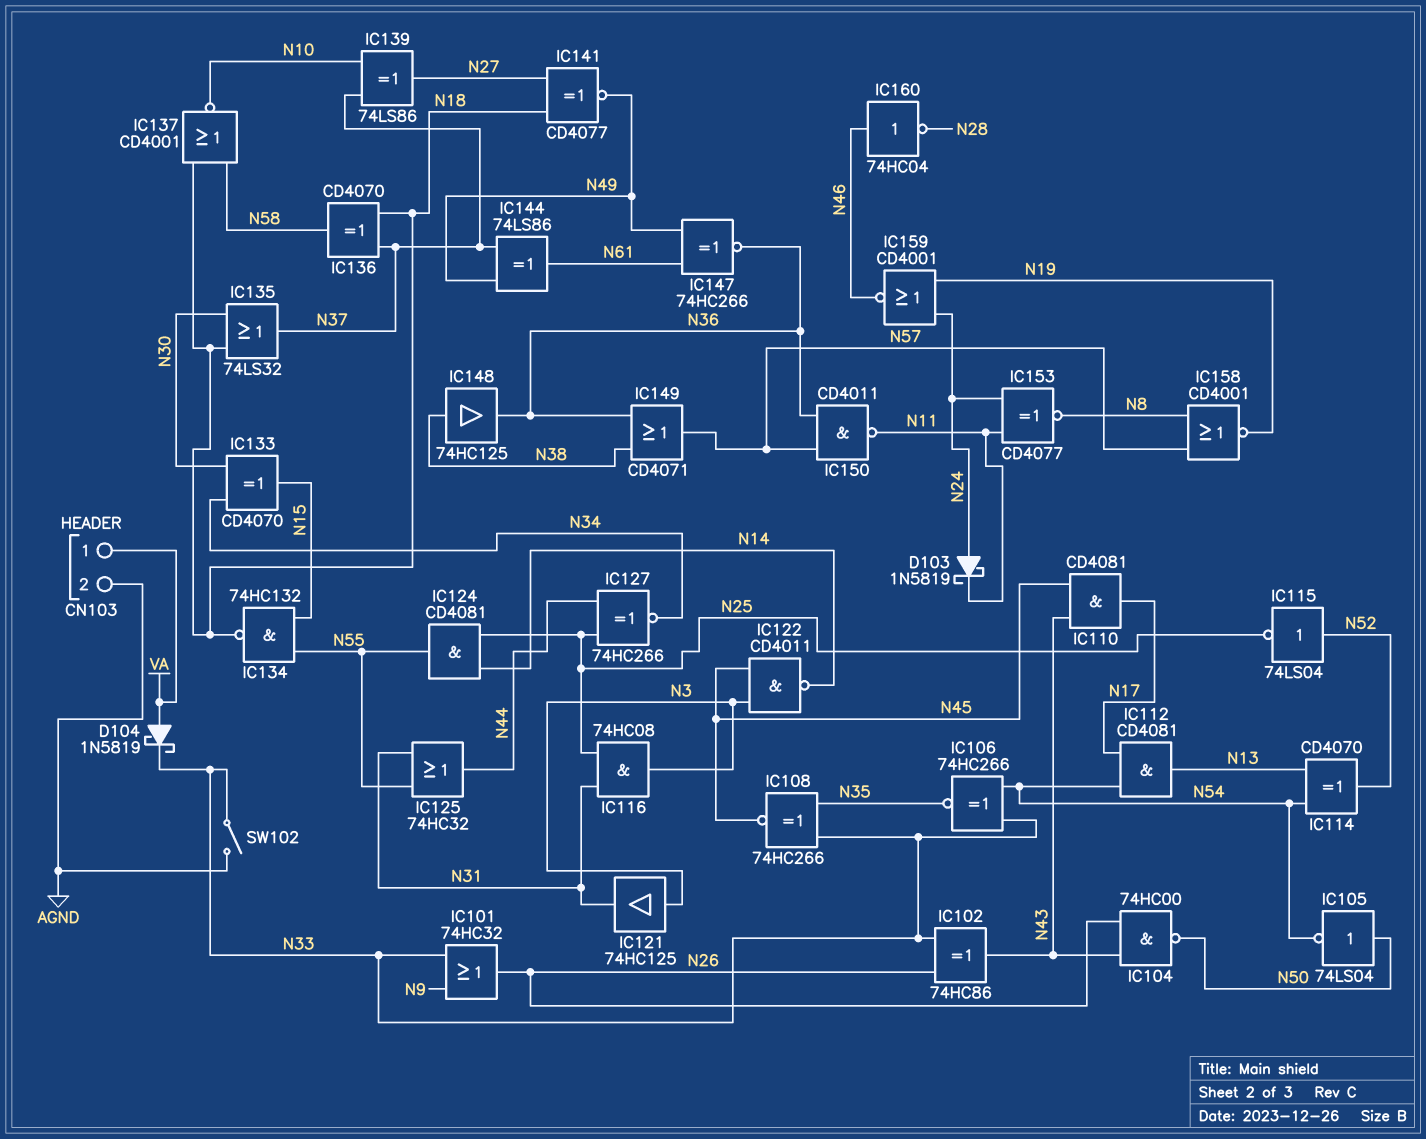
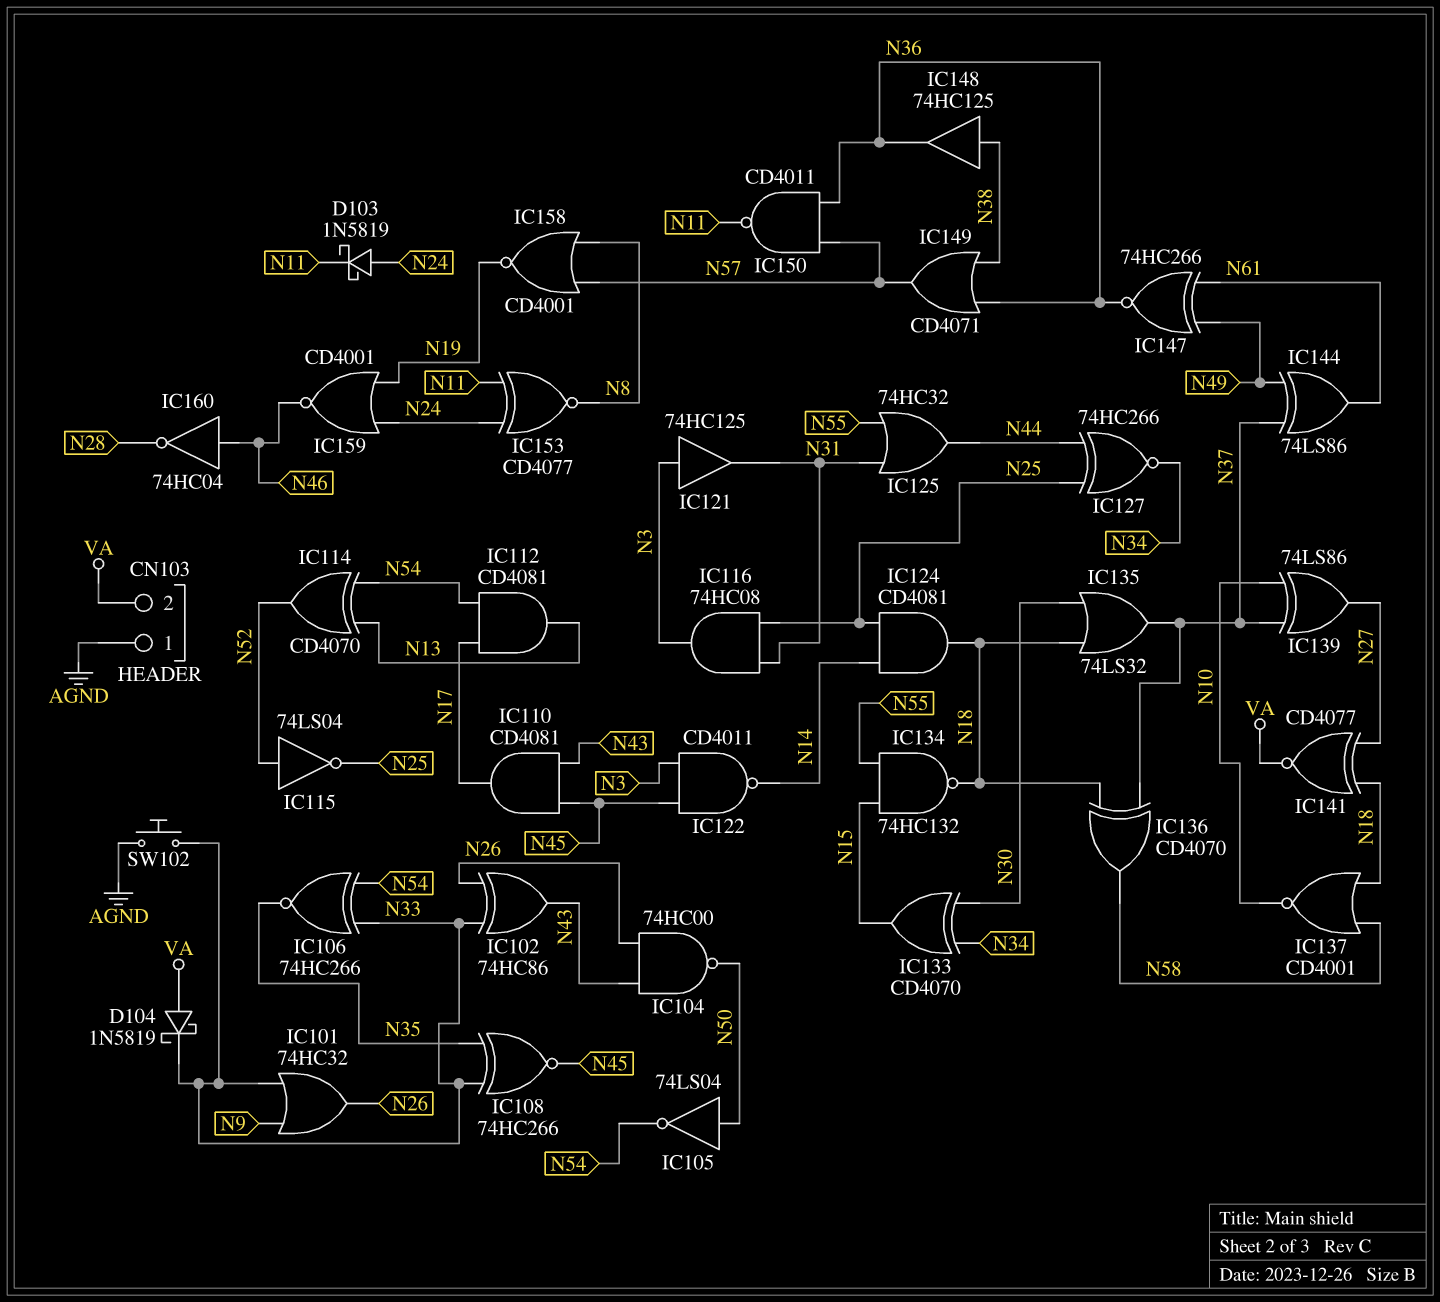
CN103 pin 1: VA -> AGND
CN103 pin 2: AGND -> VA
IC124: AND CD4081 (in N14, in N25, out N55) -> AND CD4081 (in N14, in N25, out N18)
IC141: XNOR CD4077 (in N18, in N27, out N49) -> XNOR CD4077 (in N18, in N27, out VA)
SW102: switch (AGND, N33) -> button (AGND, N33)

